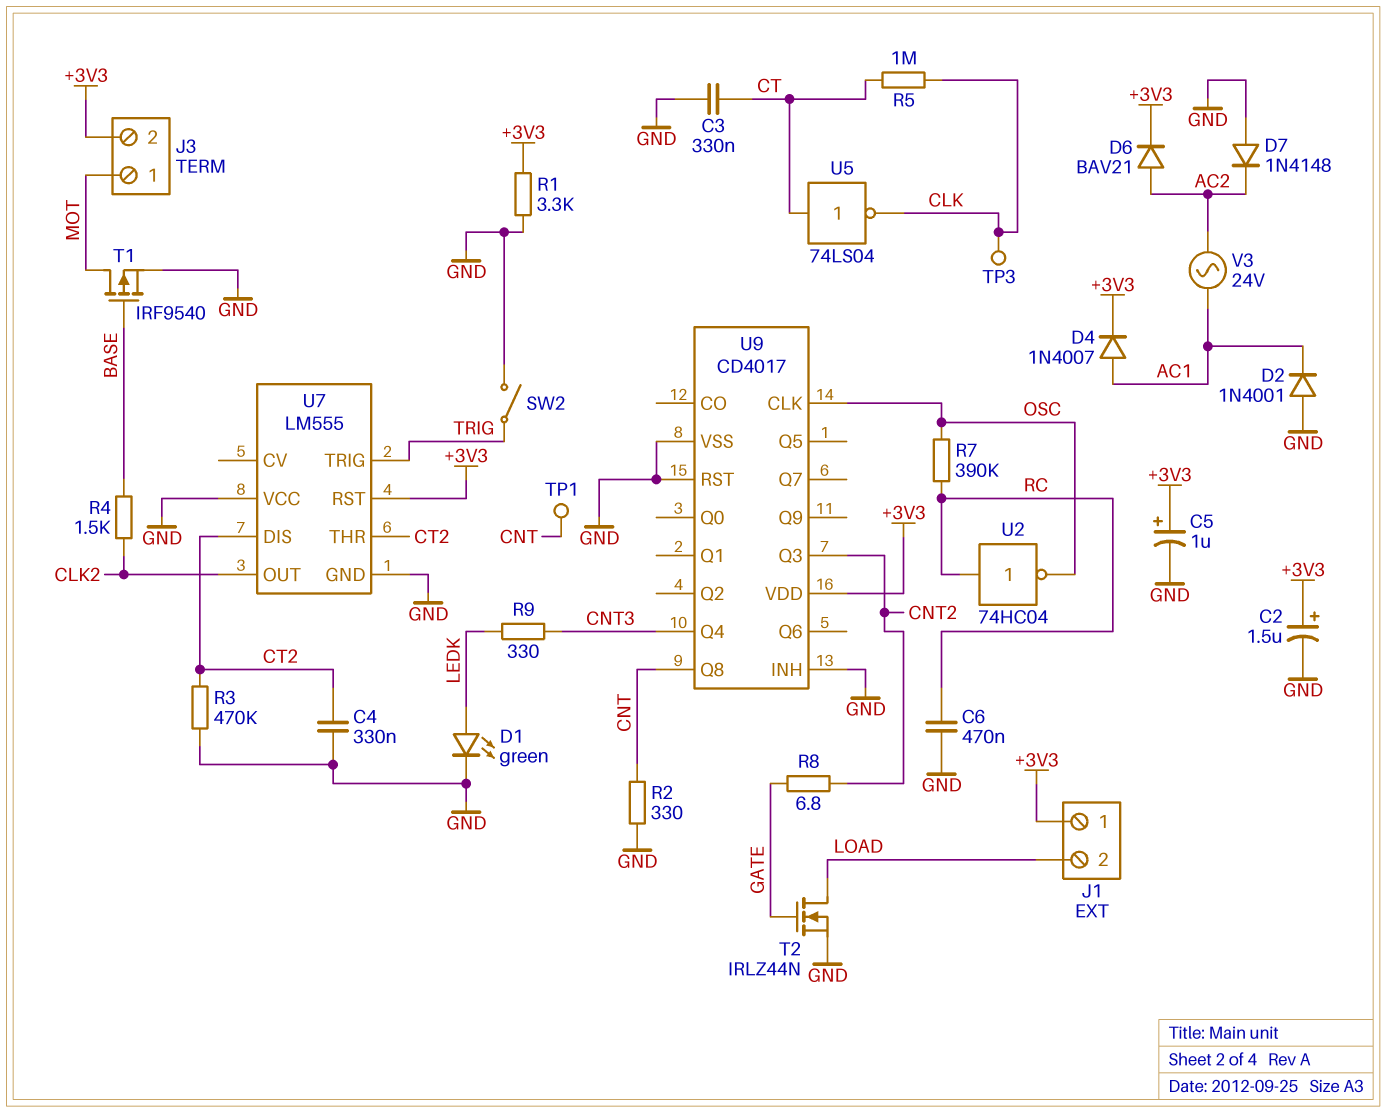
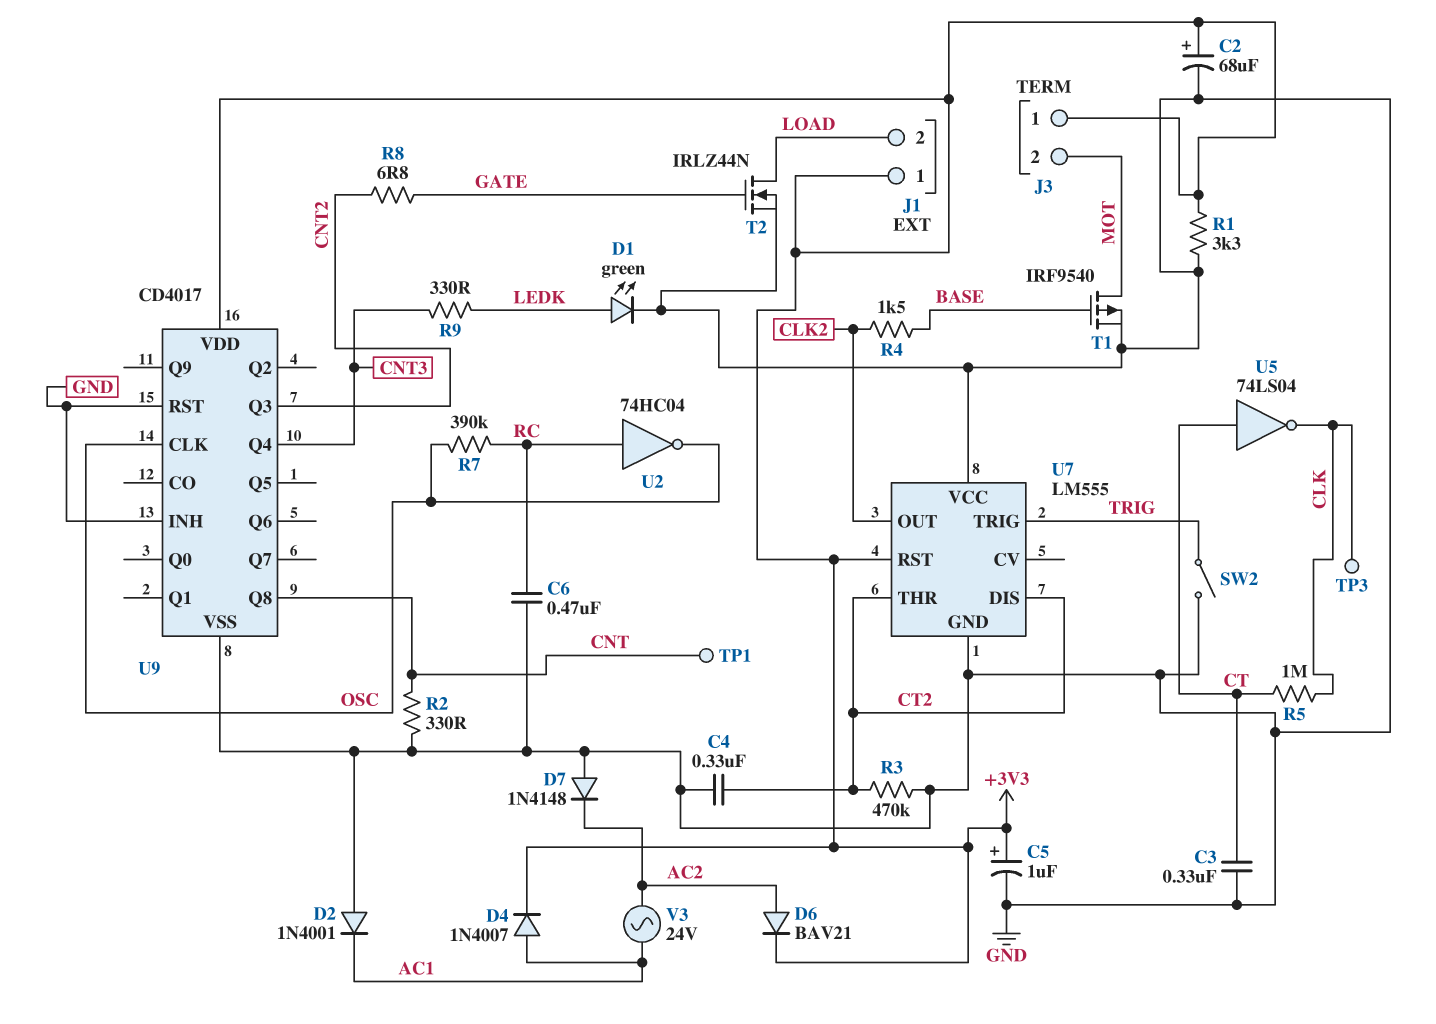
C2: 1.5uF (plus +3V3, minus GND) -> 68uF (plus +3V3, minus GND)
J3 pin 1: MOT -> +3V3
J3 pin 2: +3V3 -> MOT

